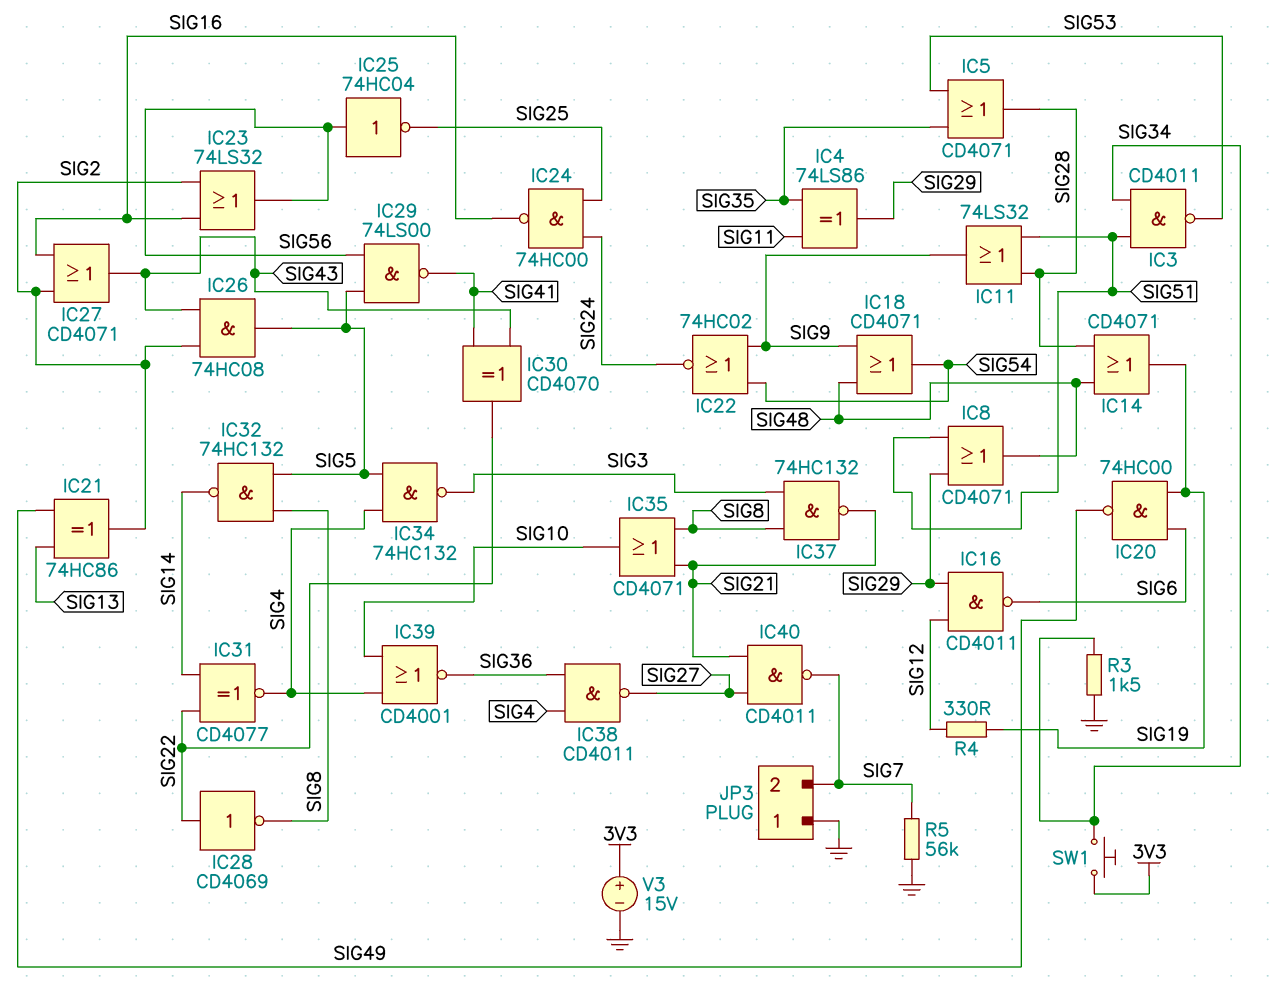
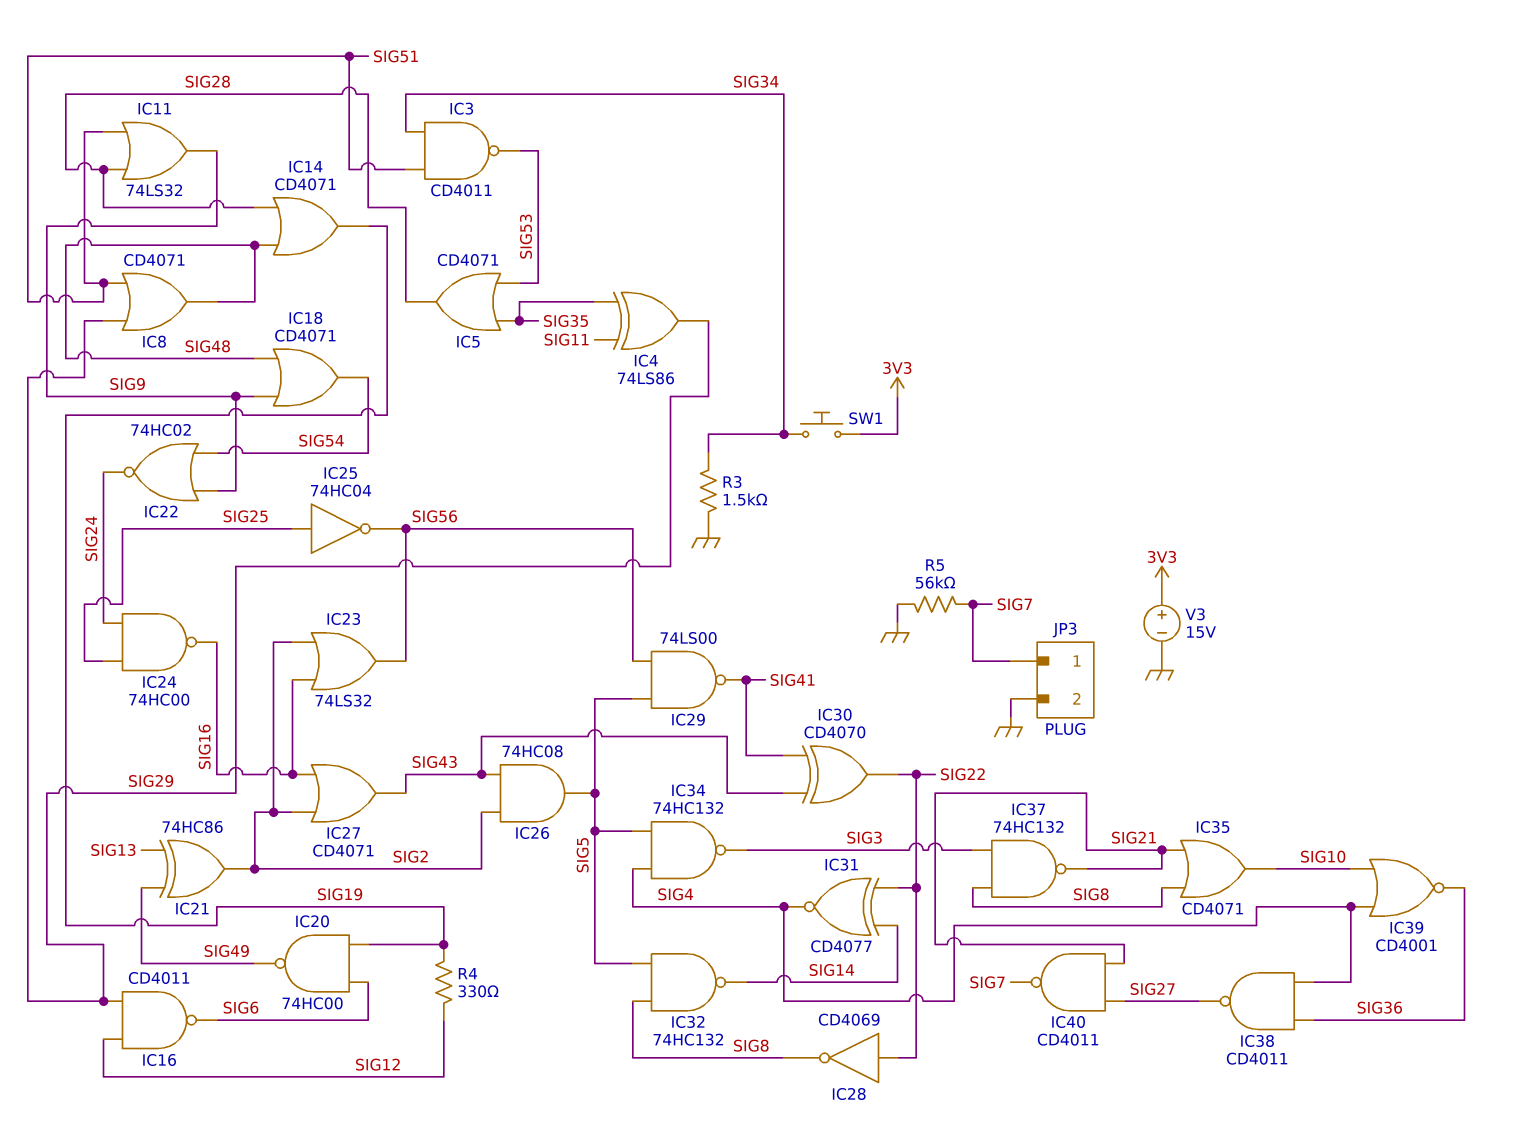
IC25: NOT 74HC04 (in SIG56, out SIG25) -> NOT 74HC04 (in SIG25, out SIG56)
JP3 pin 1: GND -> SIG7
JP3 pin 2: SIG7 -> GND

